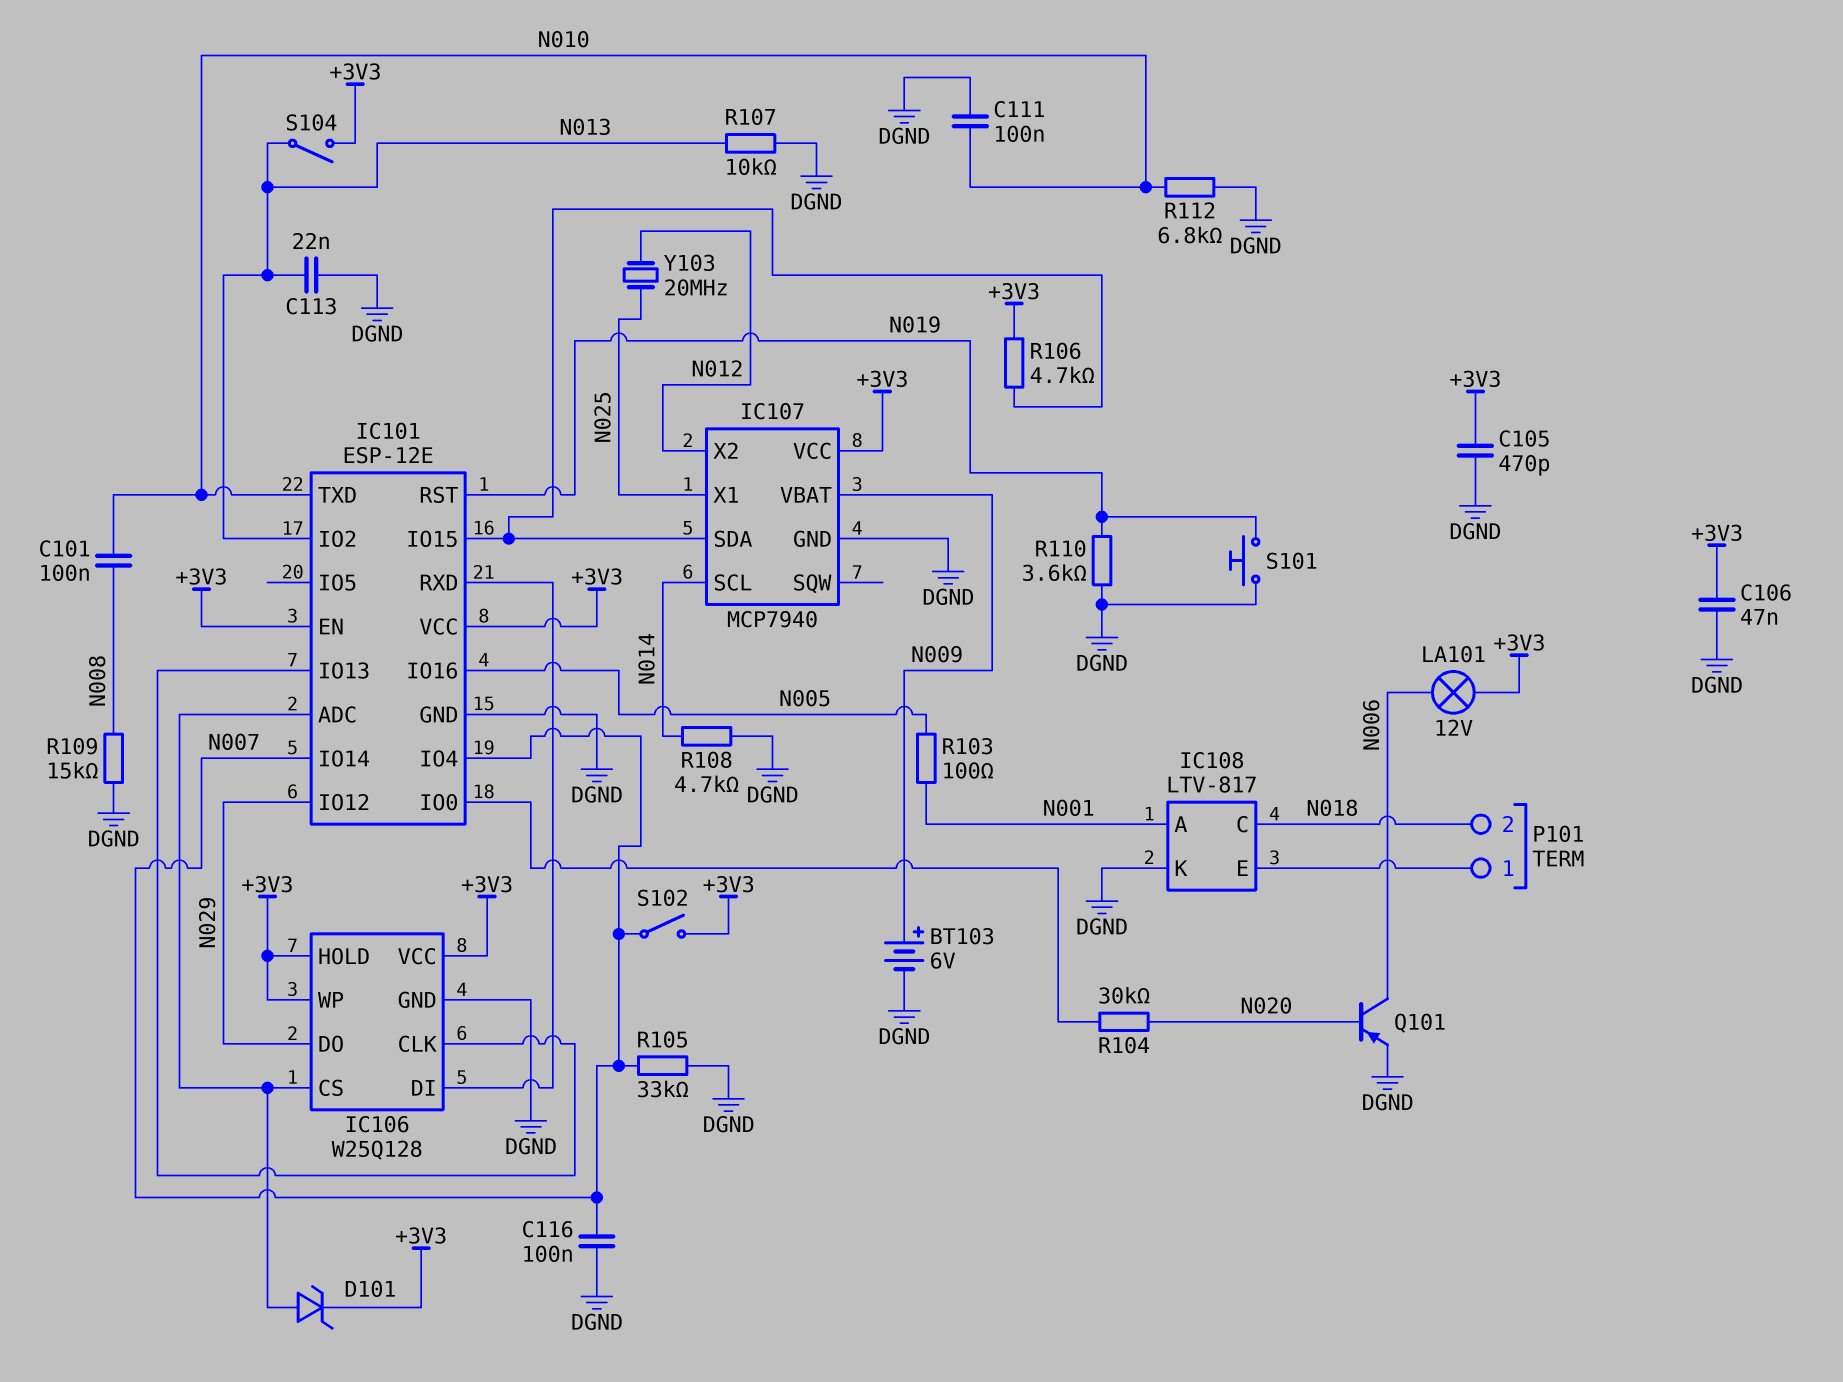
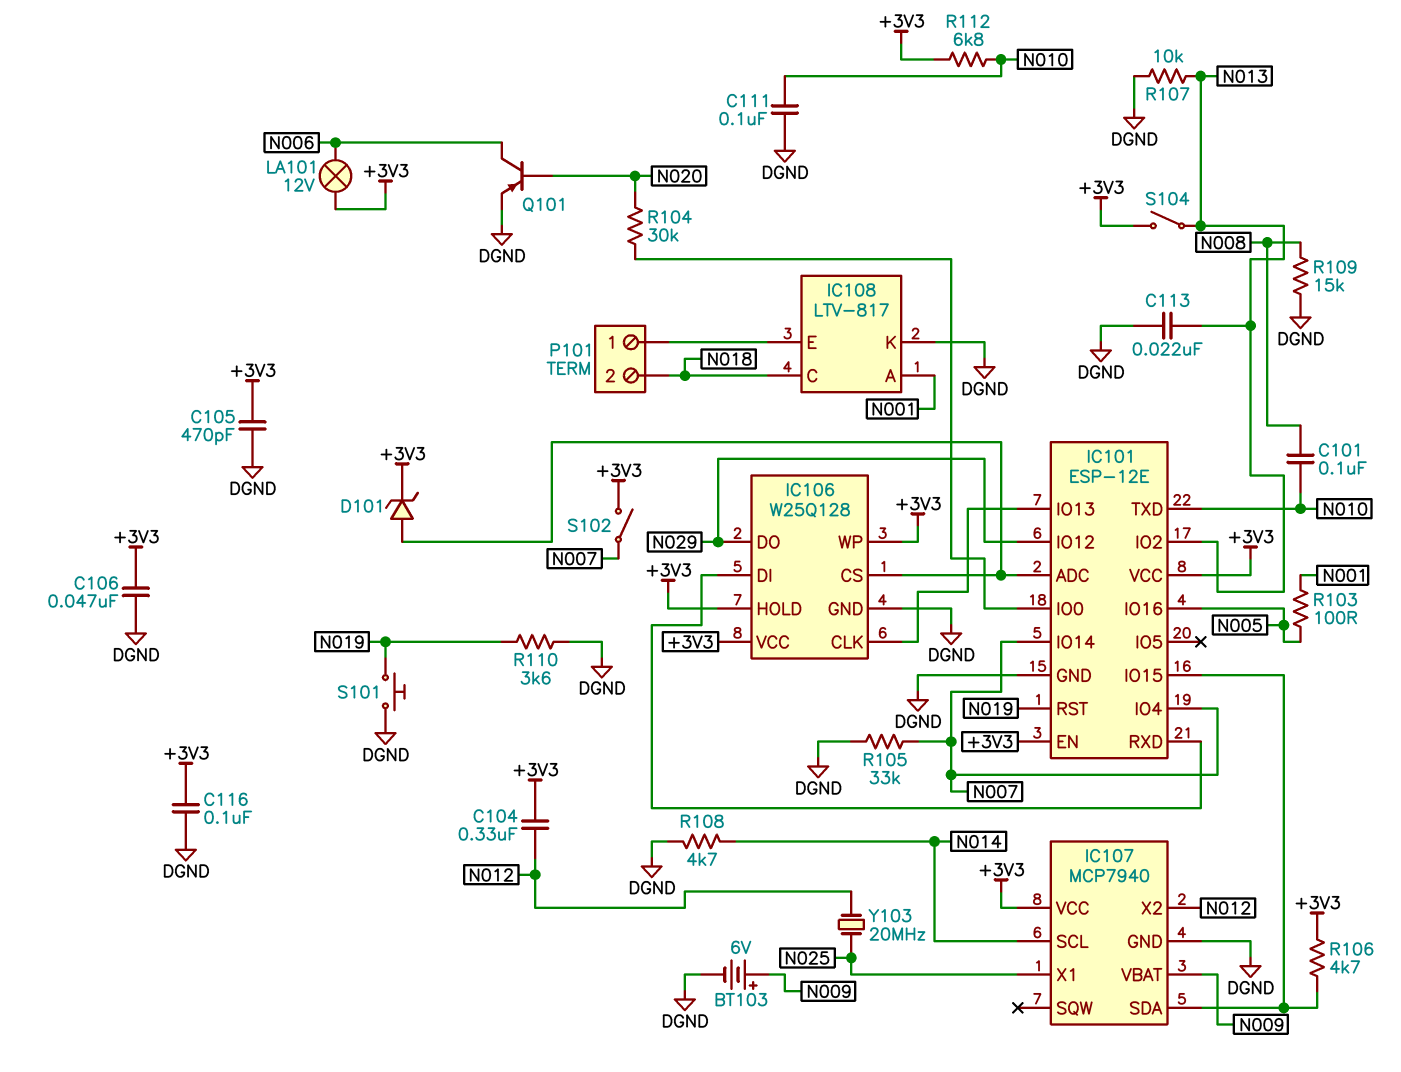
C104: none -> 330nF (+3V3, N012)
C116: 100nF (DGND, N007) -> 100nF (+3V3, DGND)
R112: 6.8k (DGND, N010) -> 6.8k (+3V3, N010)

